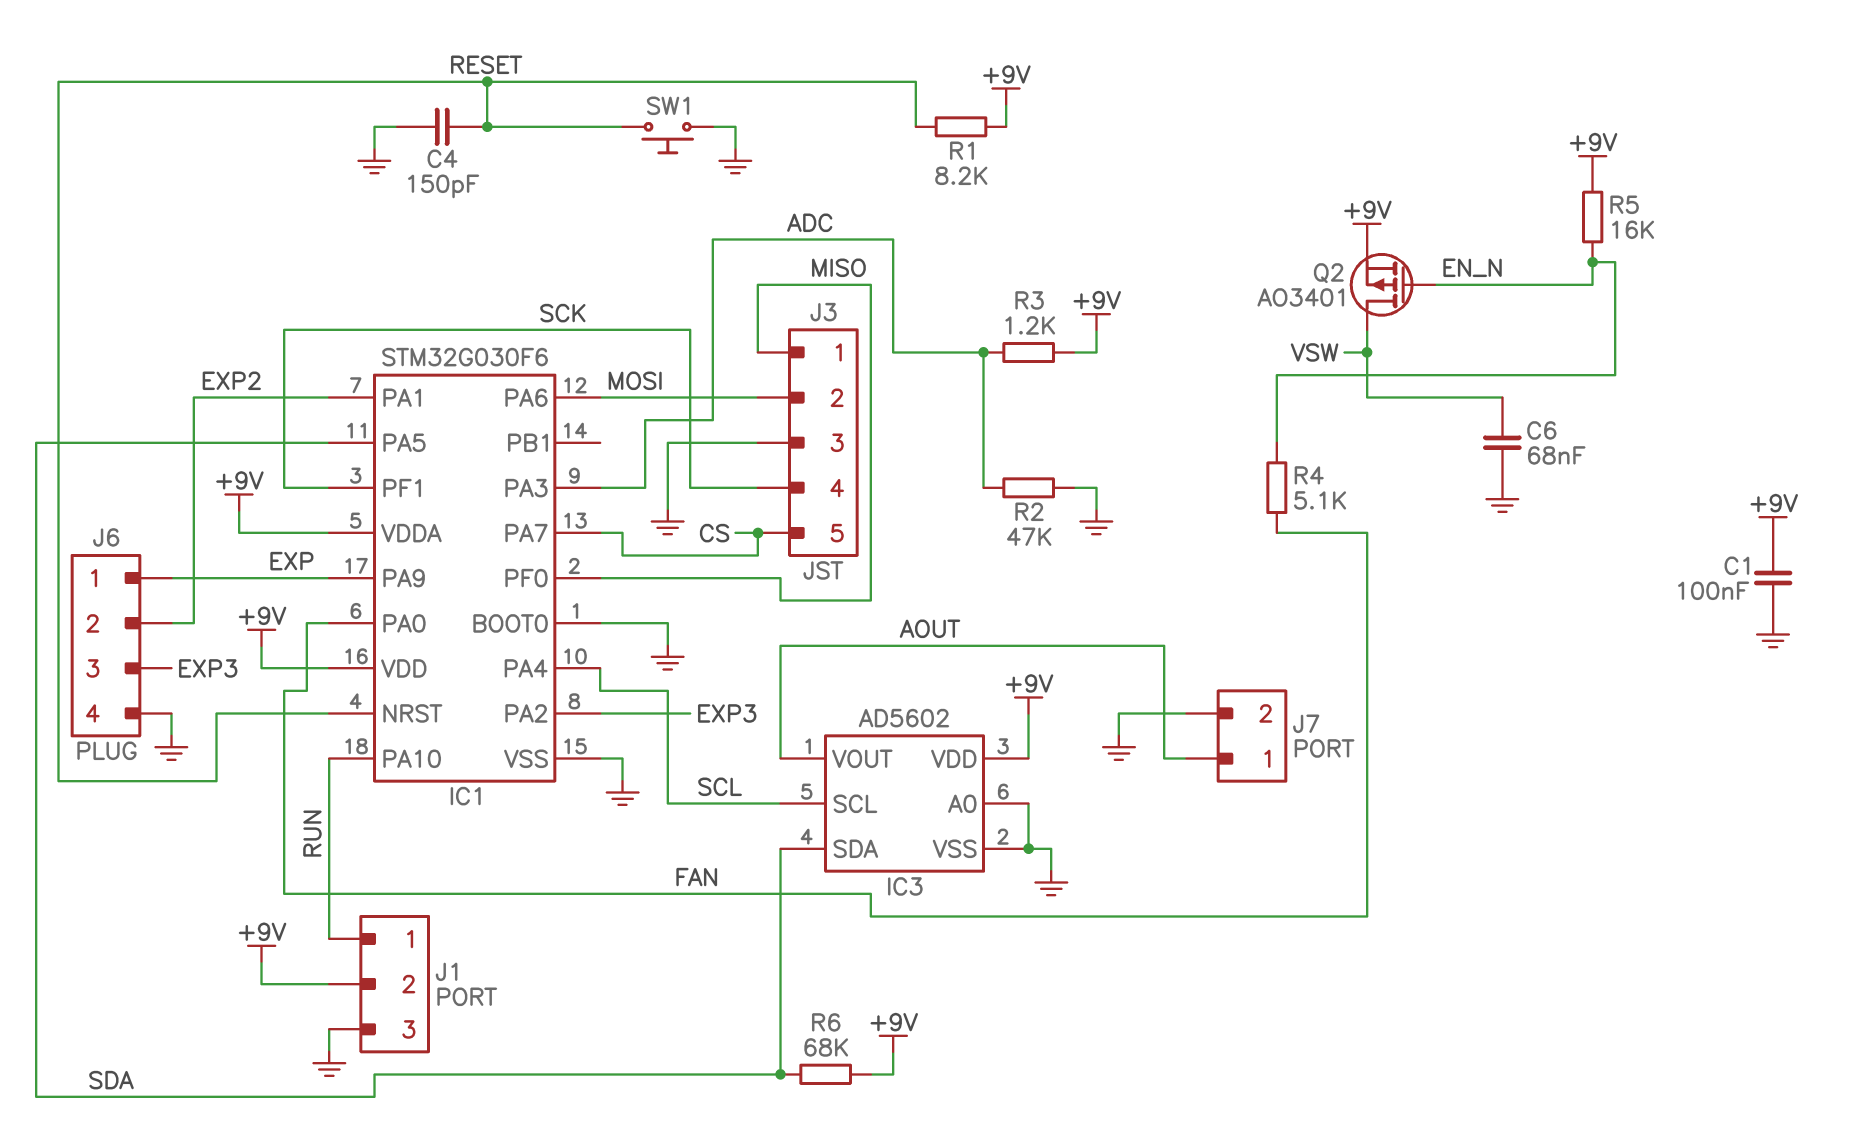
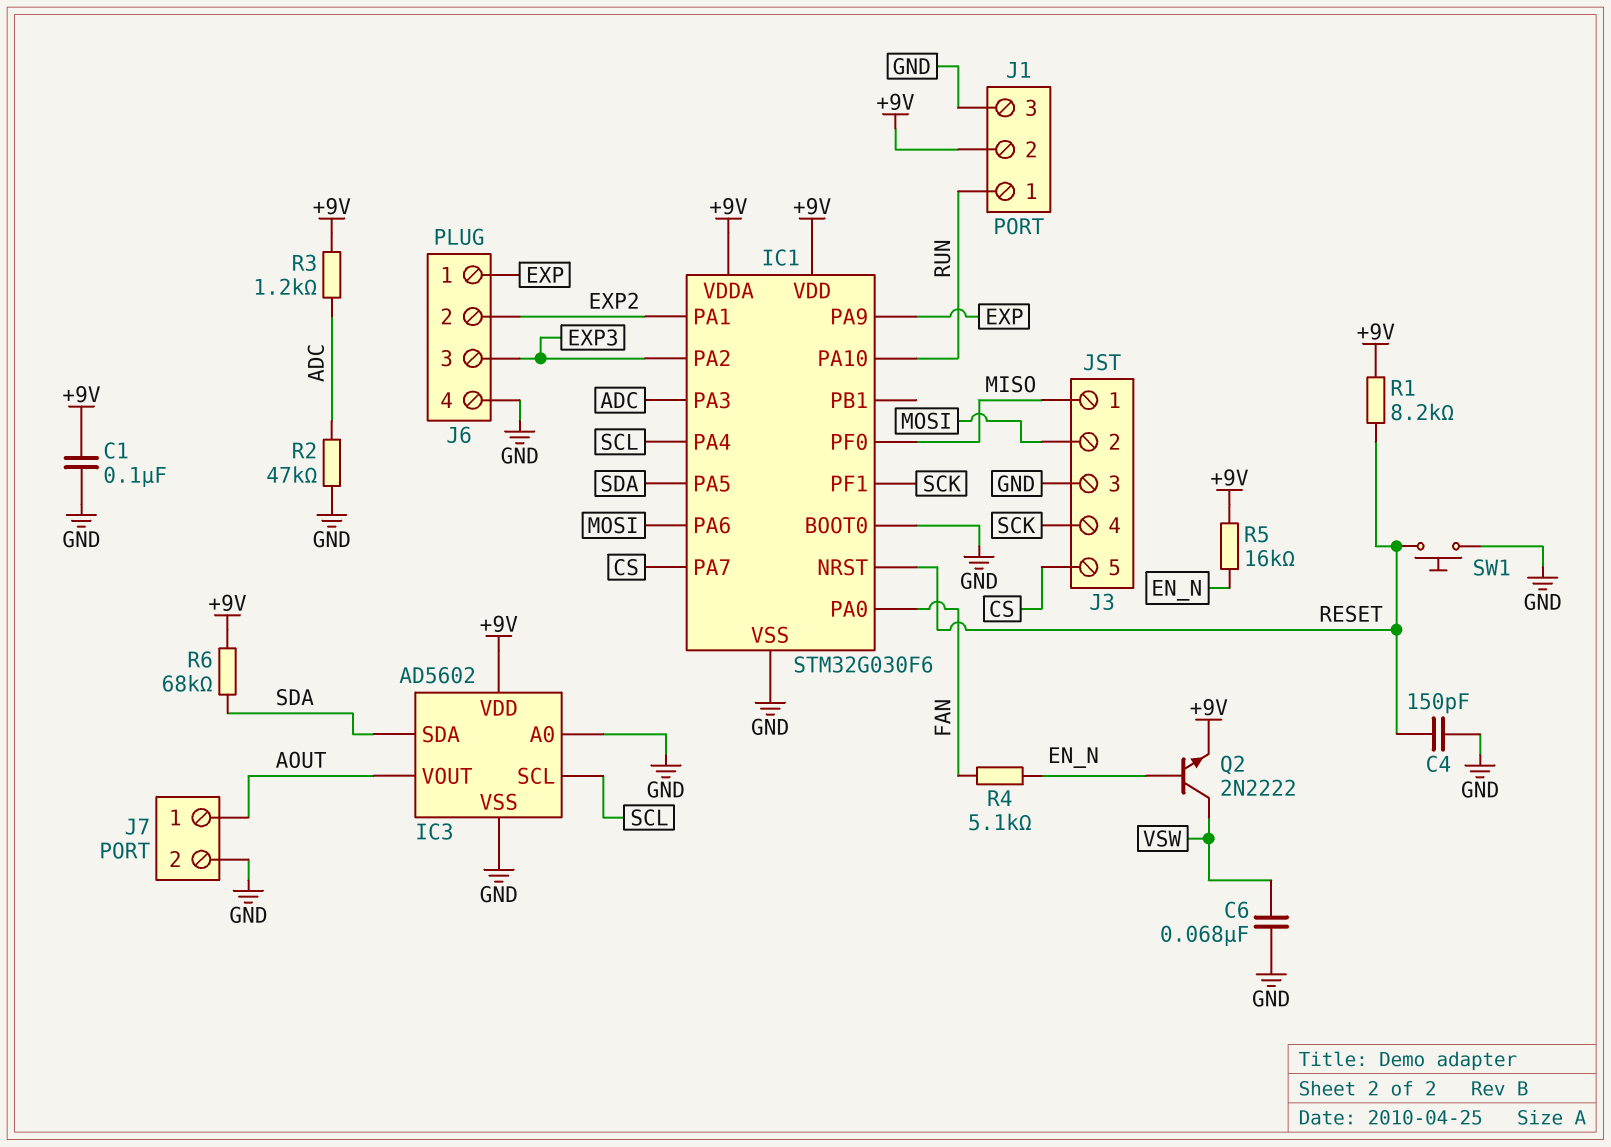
Q2: PMOS AO3401 (G EN_N, D VSW, S +9V) -> NPN 2N2222 (B EN_N, C VSW, E +9V)

